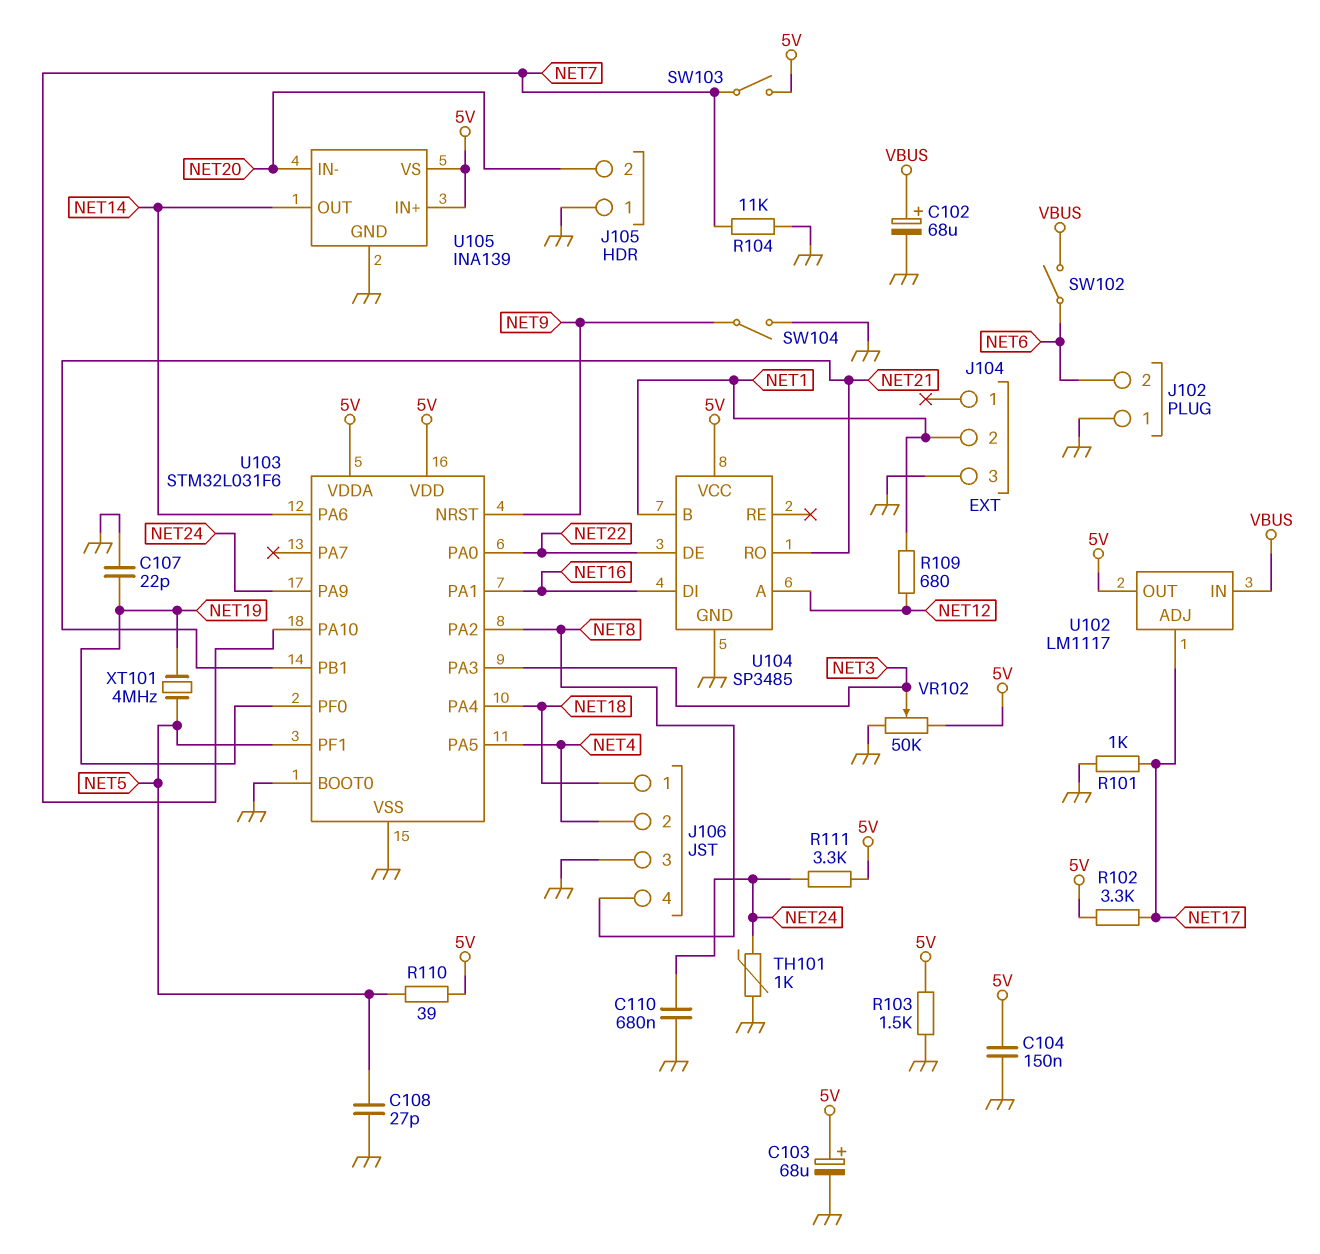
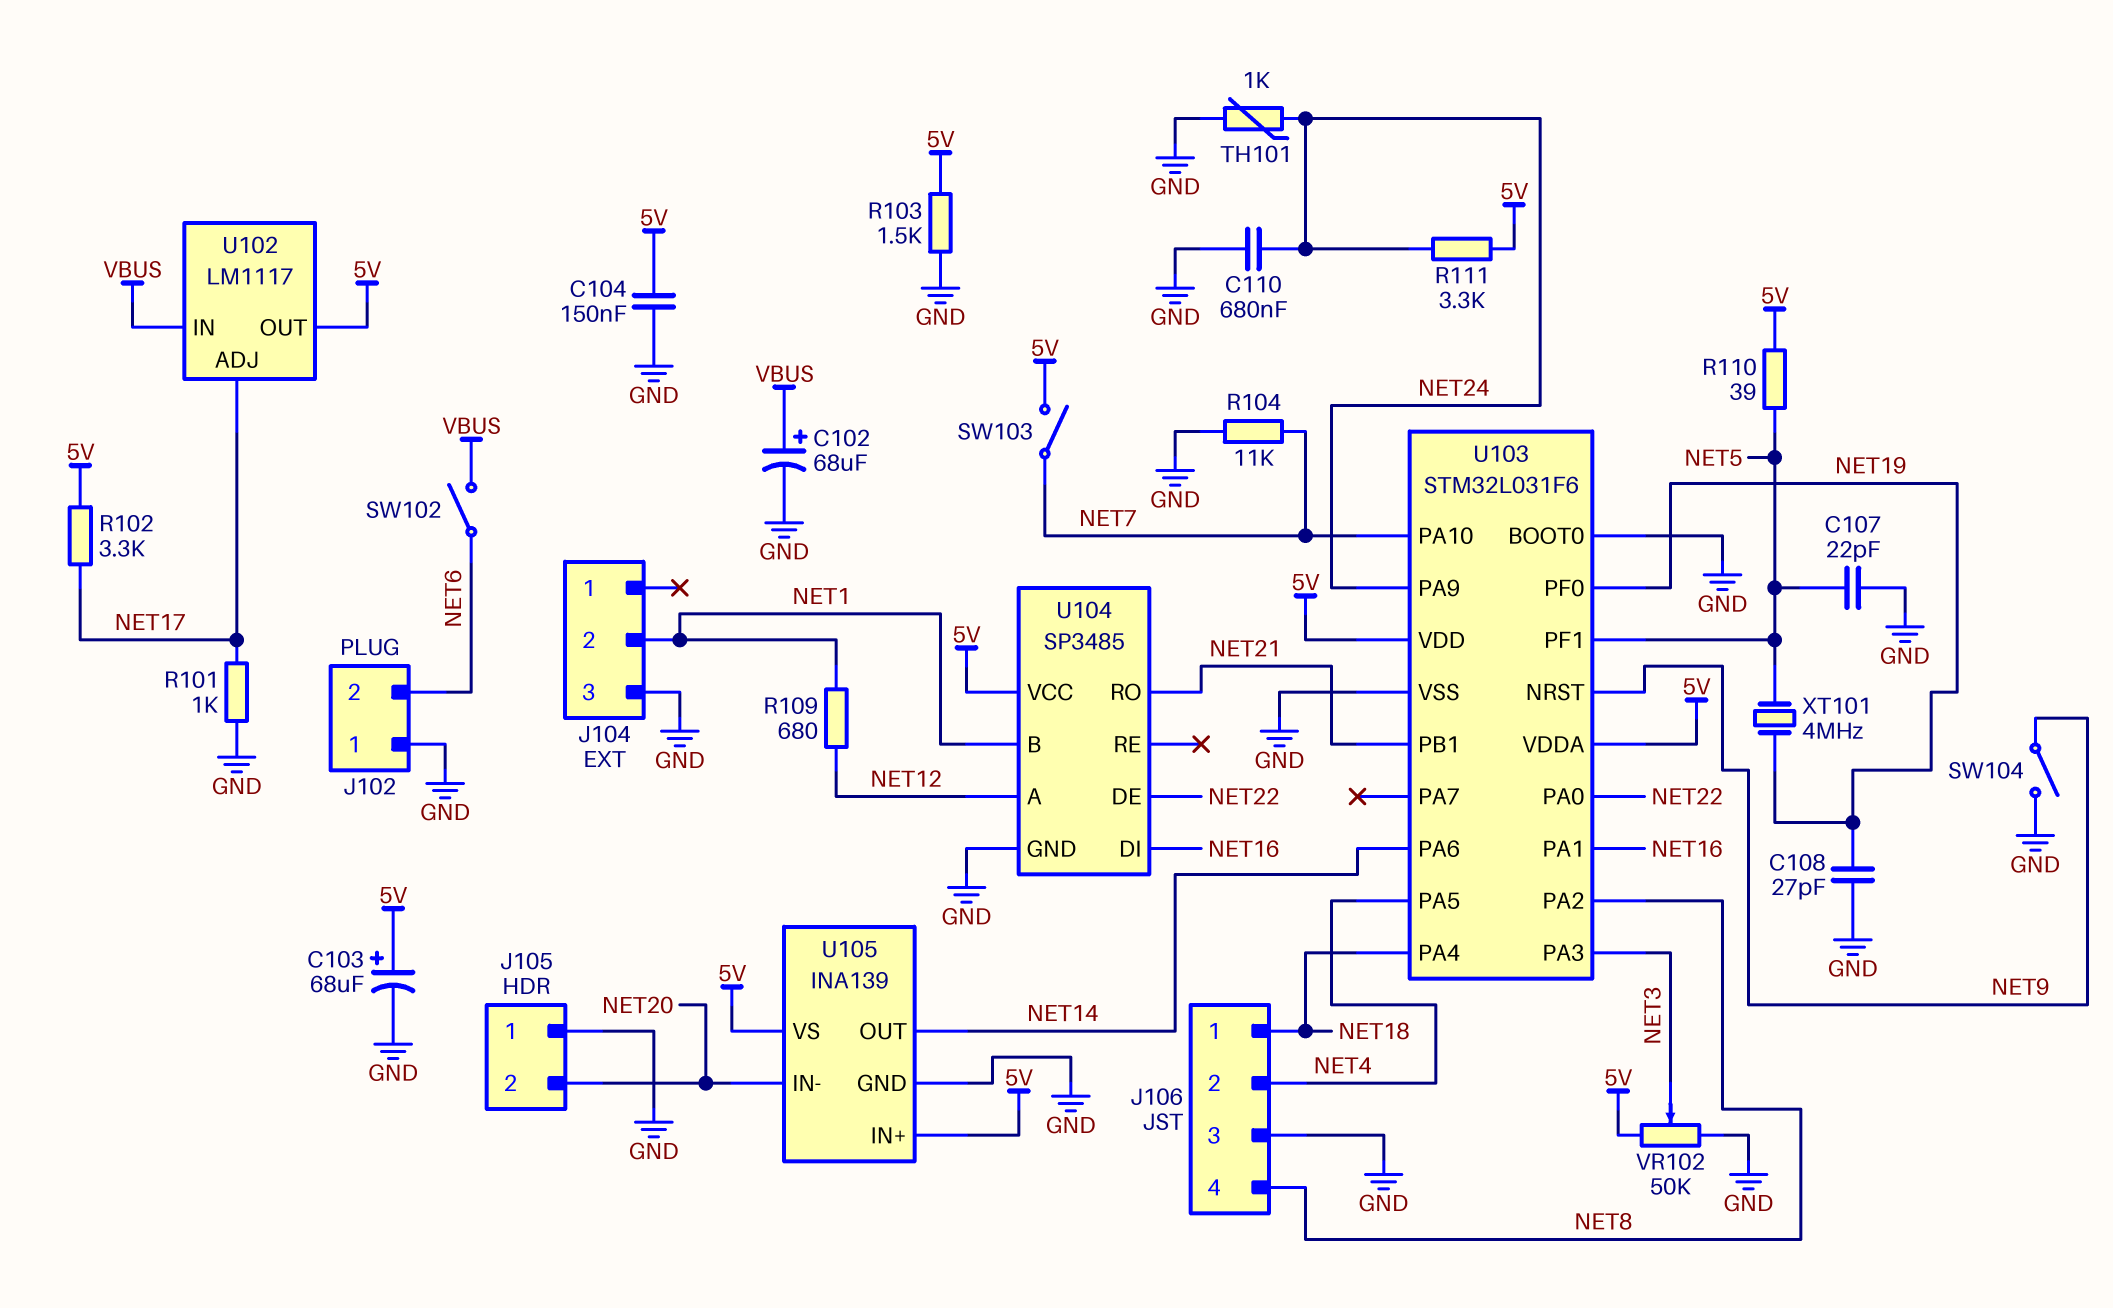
C107: 22pF (GND, NET19) -> 22pF (GND, NET5)
C108: 27pF (GND, NET5) -> 27pF (GND, NET19)

